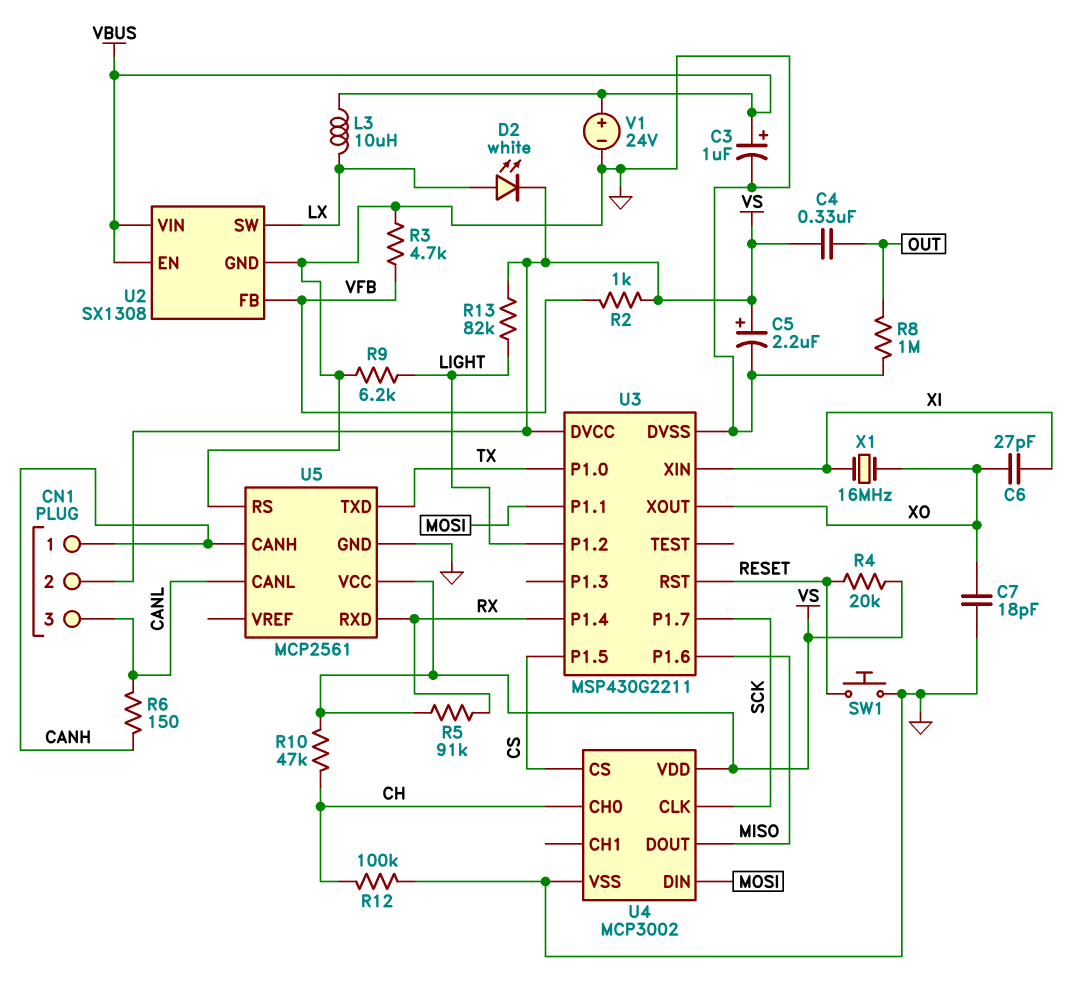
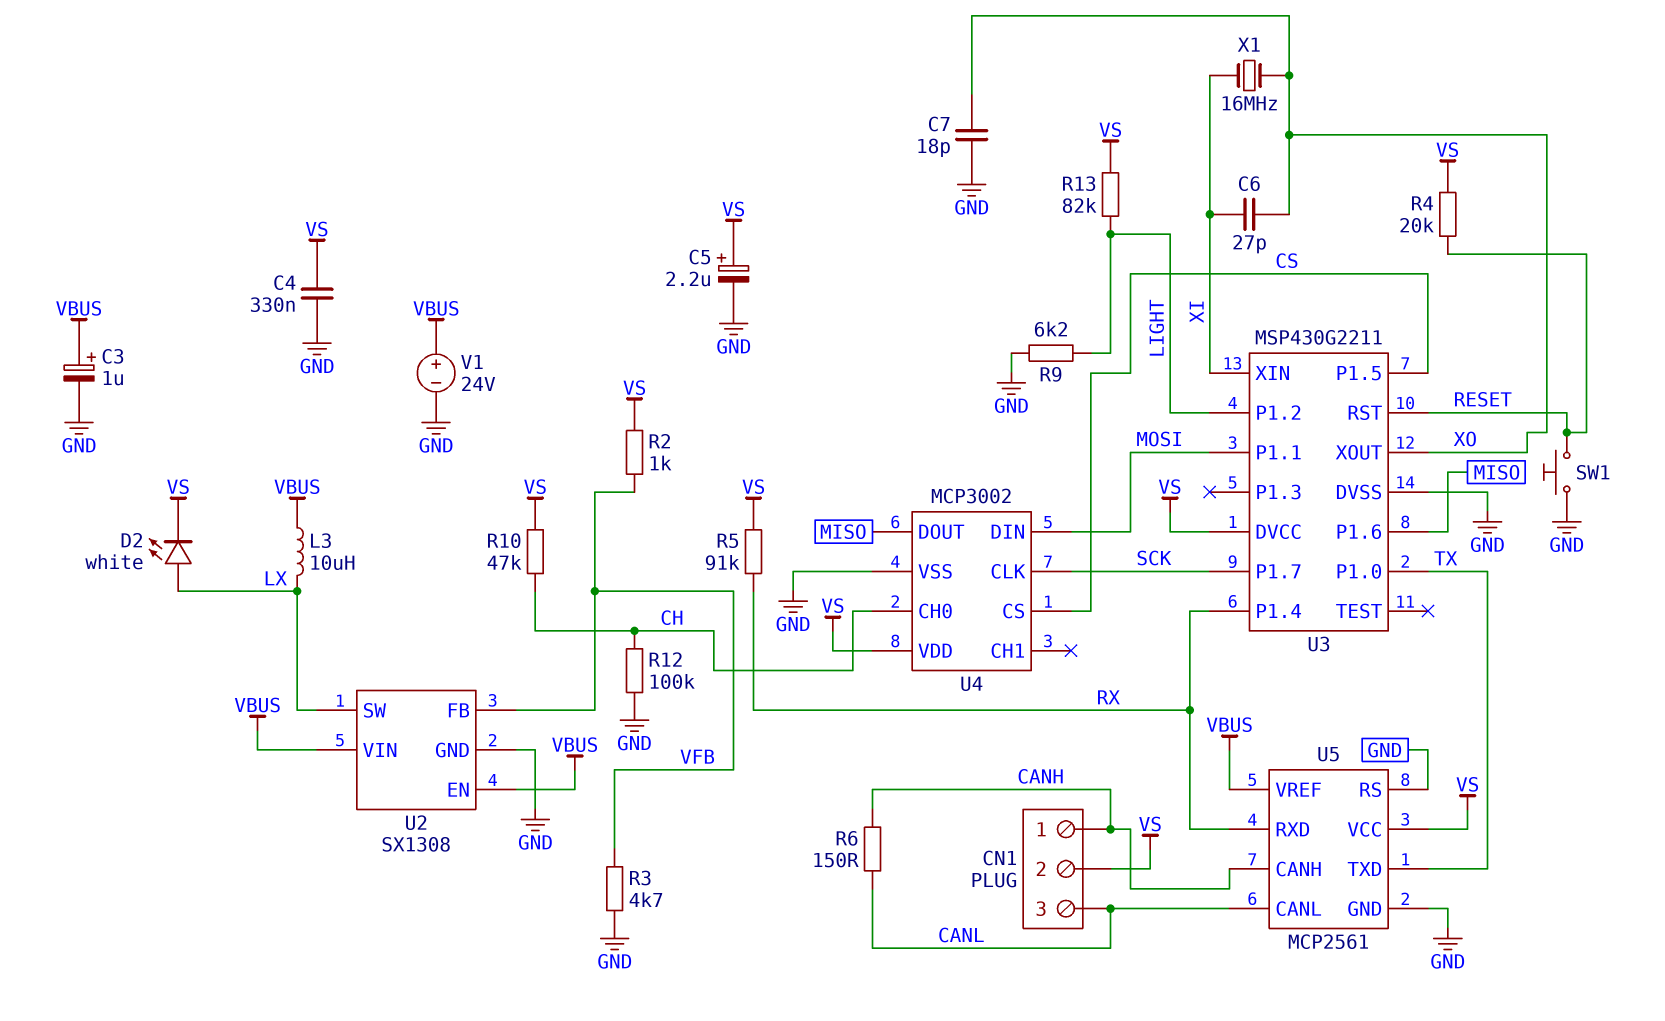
C4: 330nF (OUT, VS) -> 330nF (GND, VS)
R8: 1M (GND, OUT) -> none
U5 pin VREF: none -> VBUS

